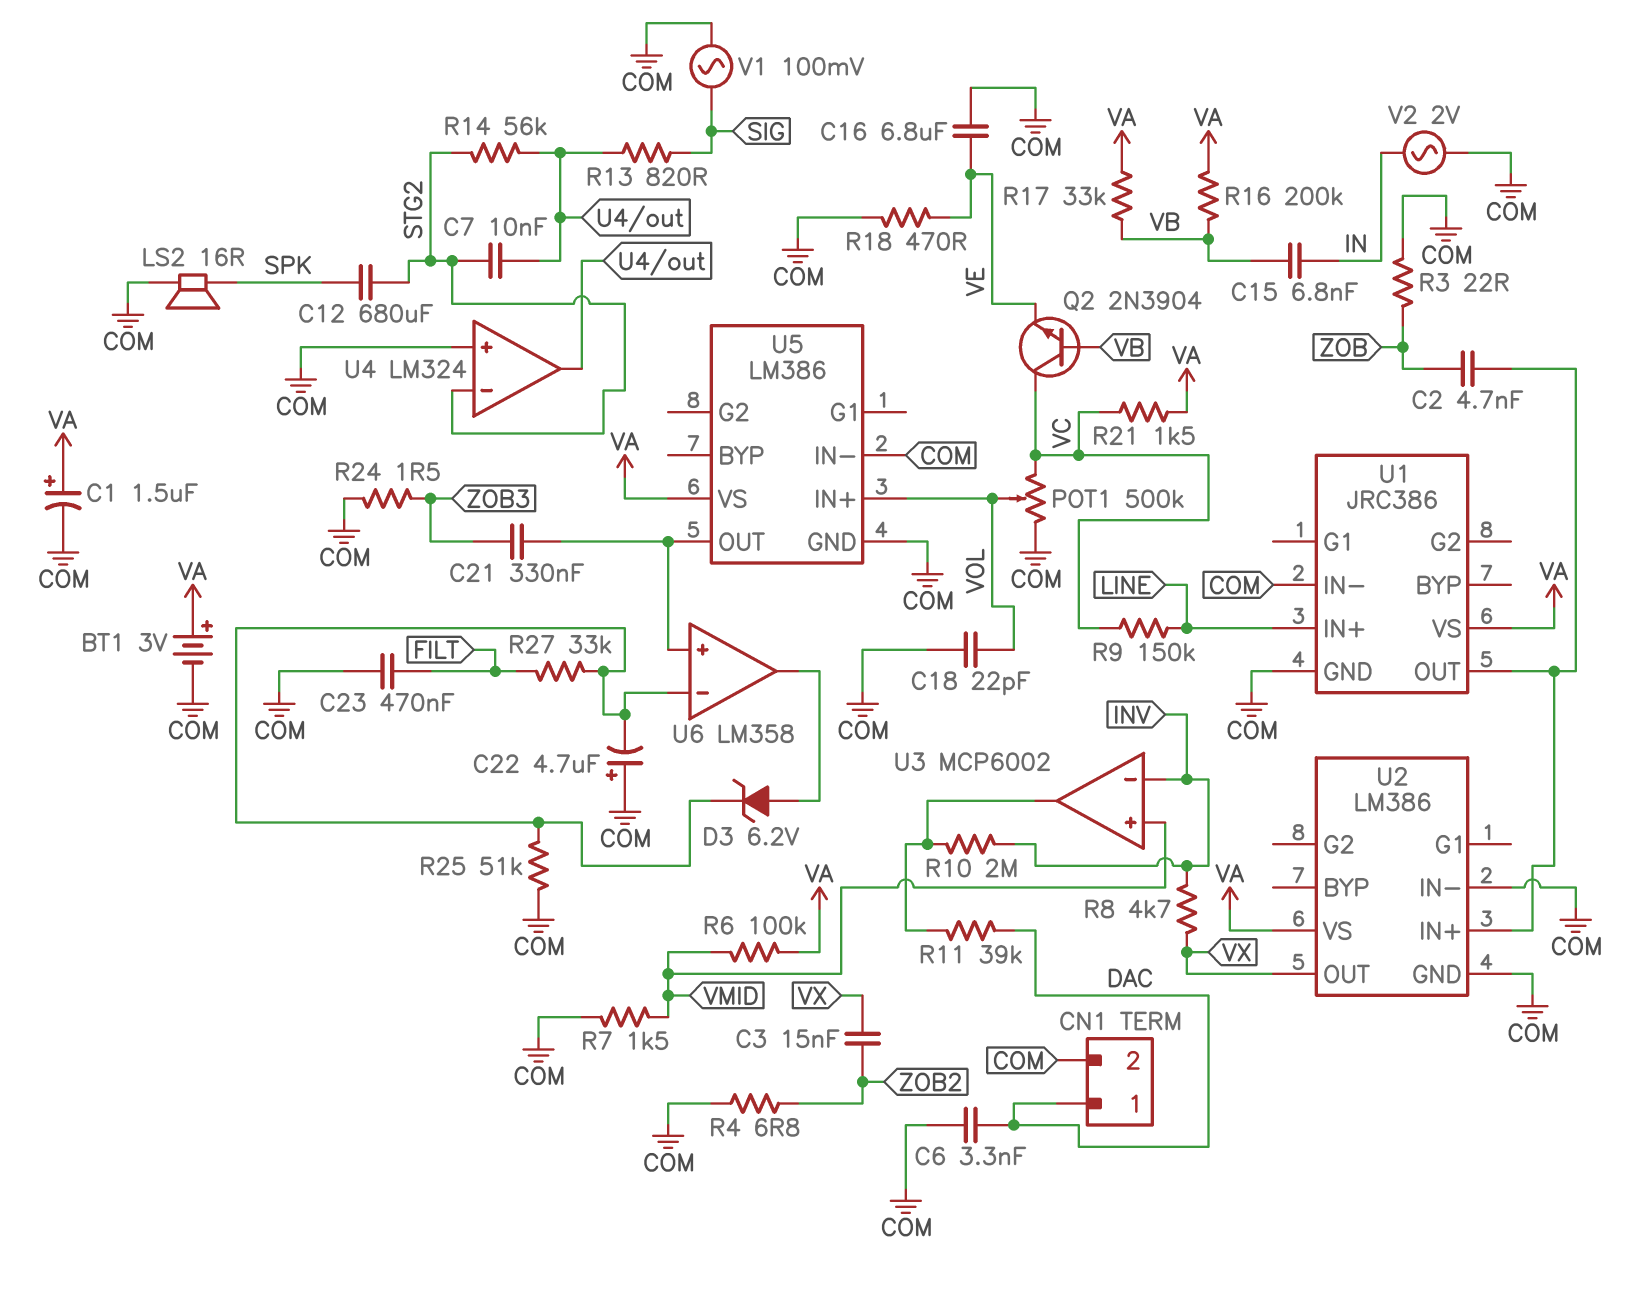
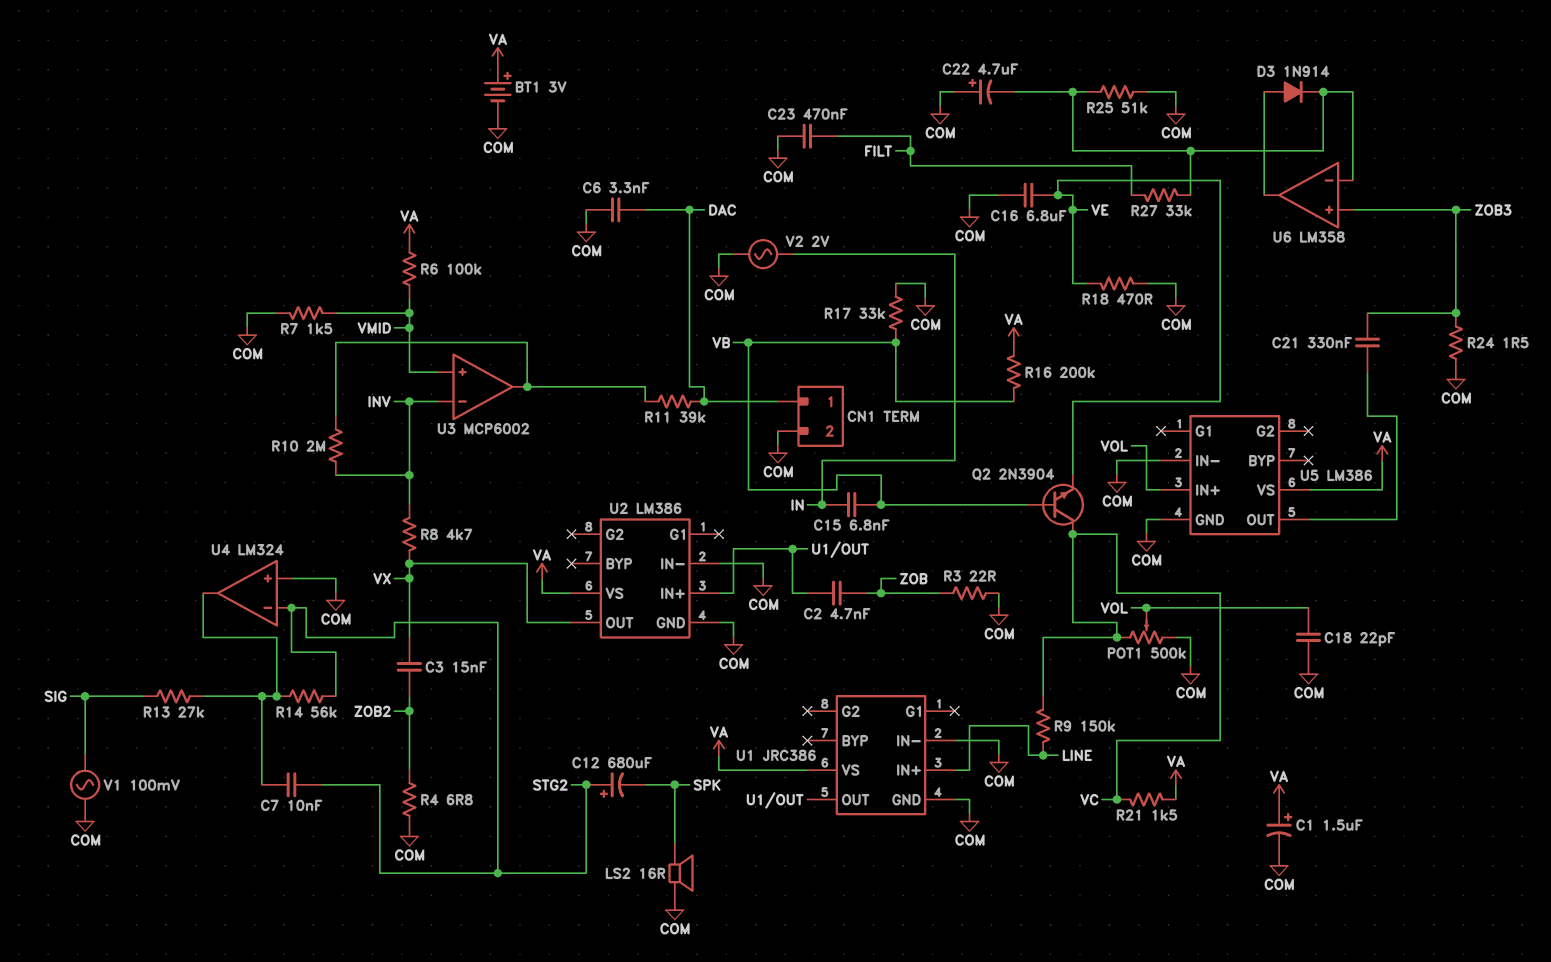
C12: 680uF (SPK, STG2) -> 680uF (plus STG2, minus SPK)
D3: zener 6.2V (A U6/out, K U6/in-) -> diode 1N914 (A U6/out, K U6/in-)
R13: 820 (SIG, U4/out) -> 27k (SIG, U4/out)
R17: 33k (VA, VB) -> 33k (COM, VB)
U6 pin in+: U5/OUT -> ZOB3

